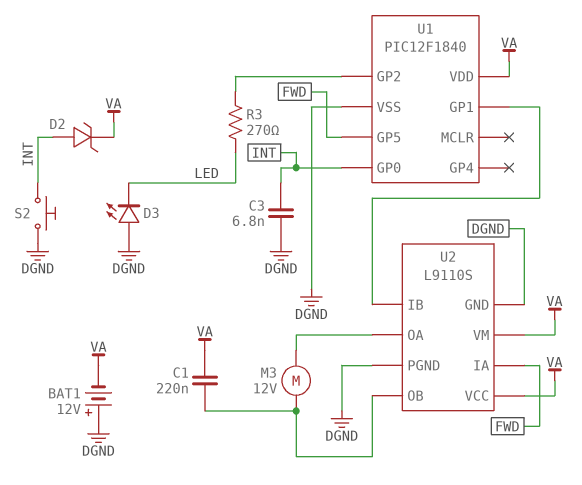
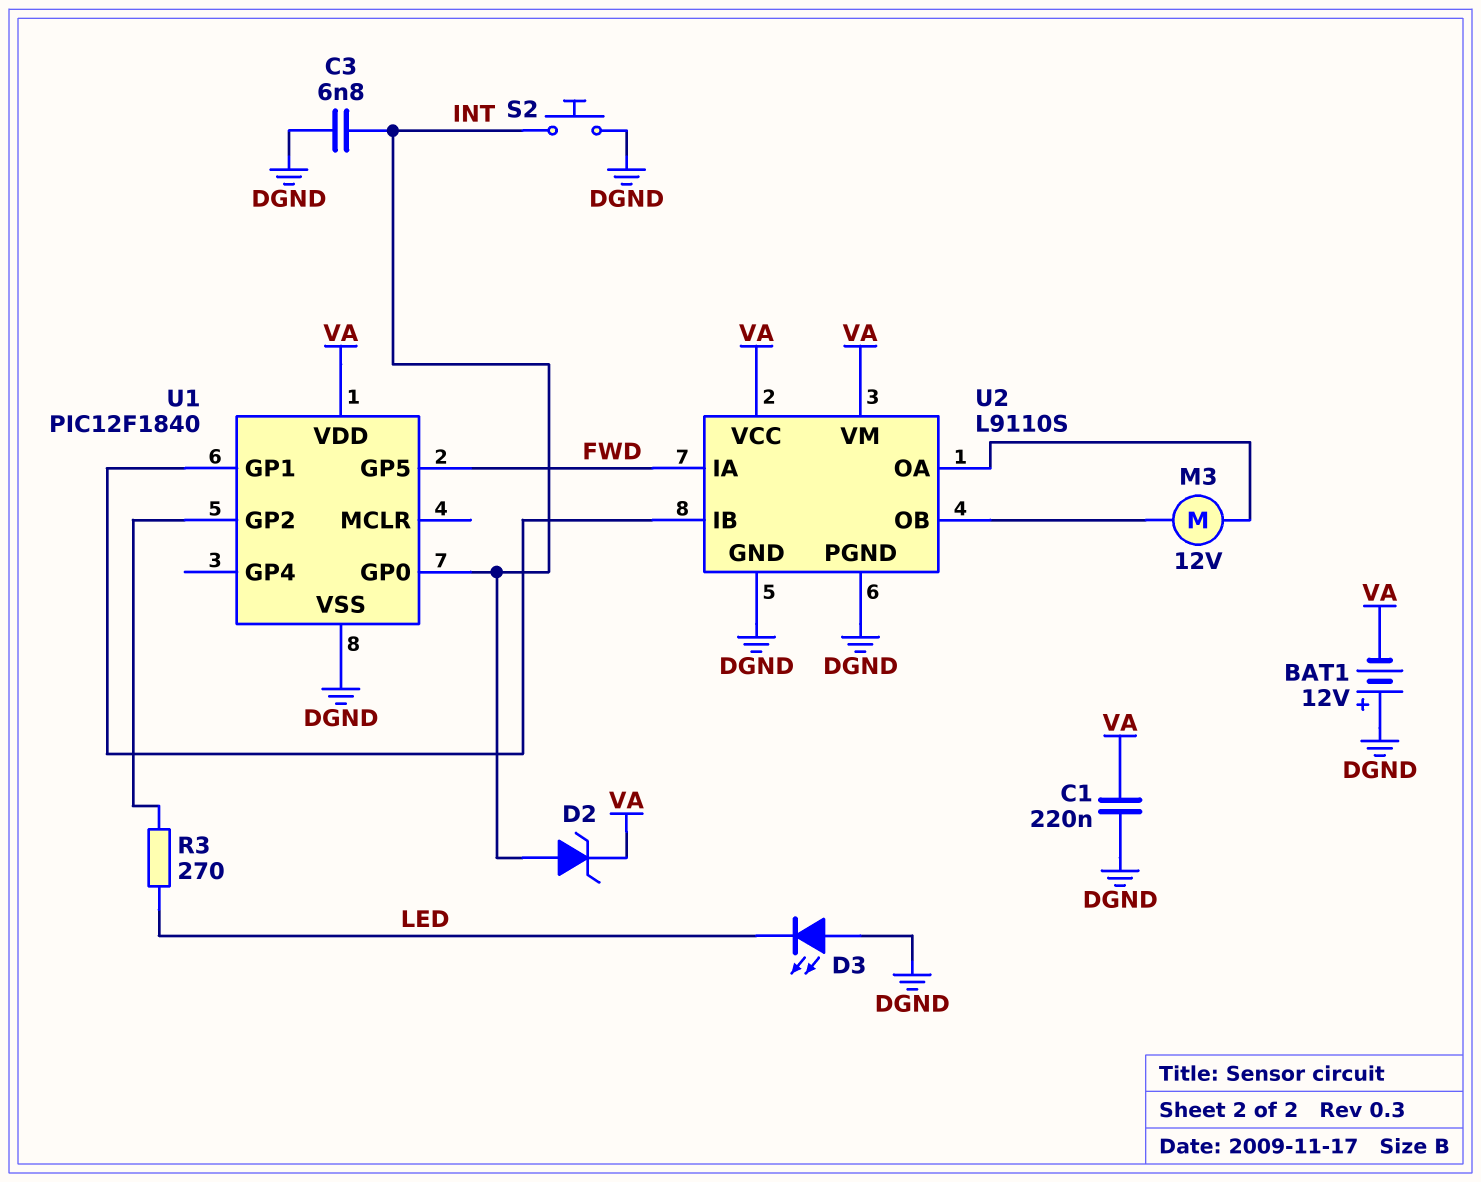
C1: 220nF (U2/OB, VA) -> 220nF (DGND, VA)

